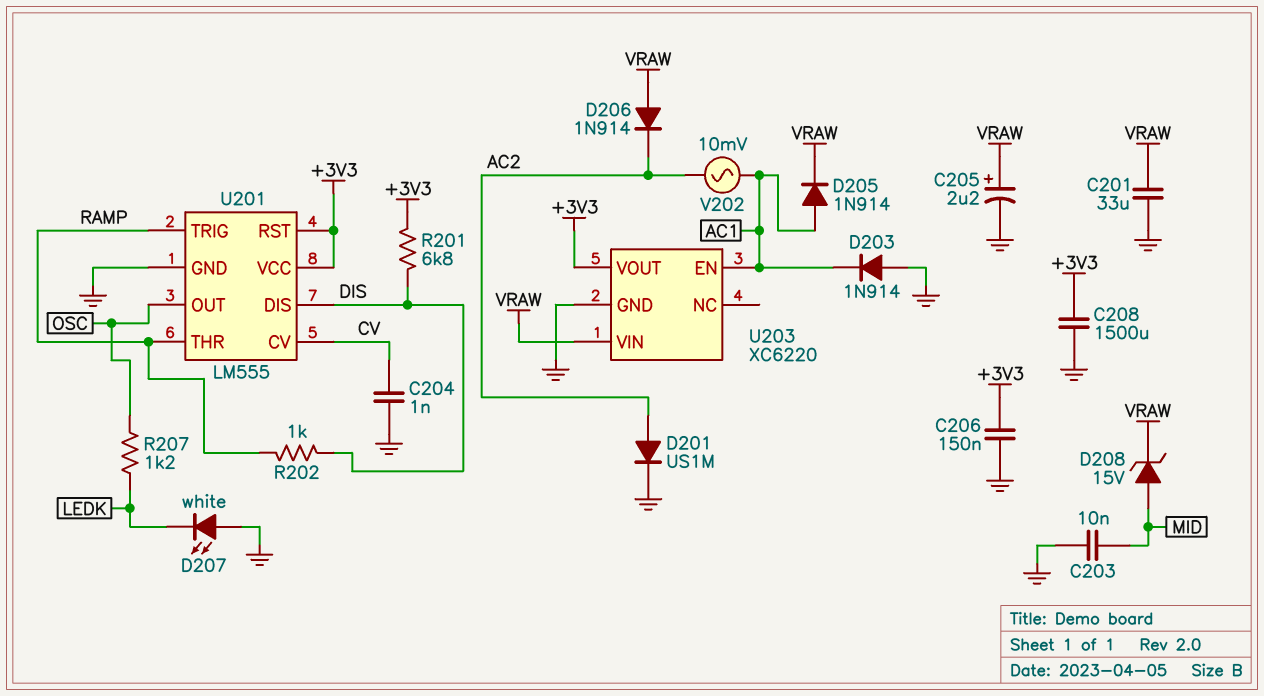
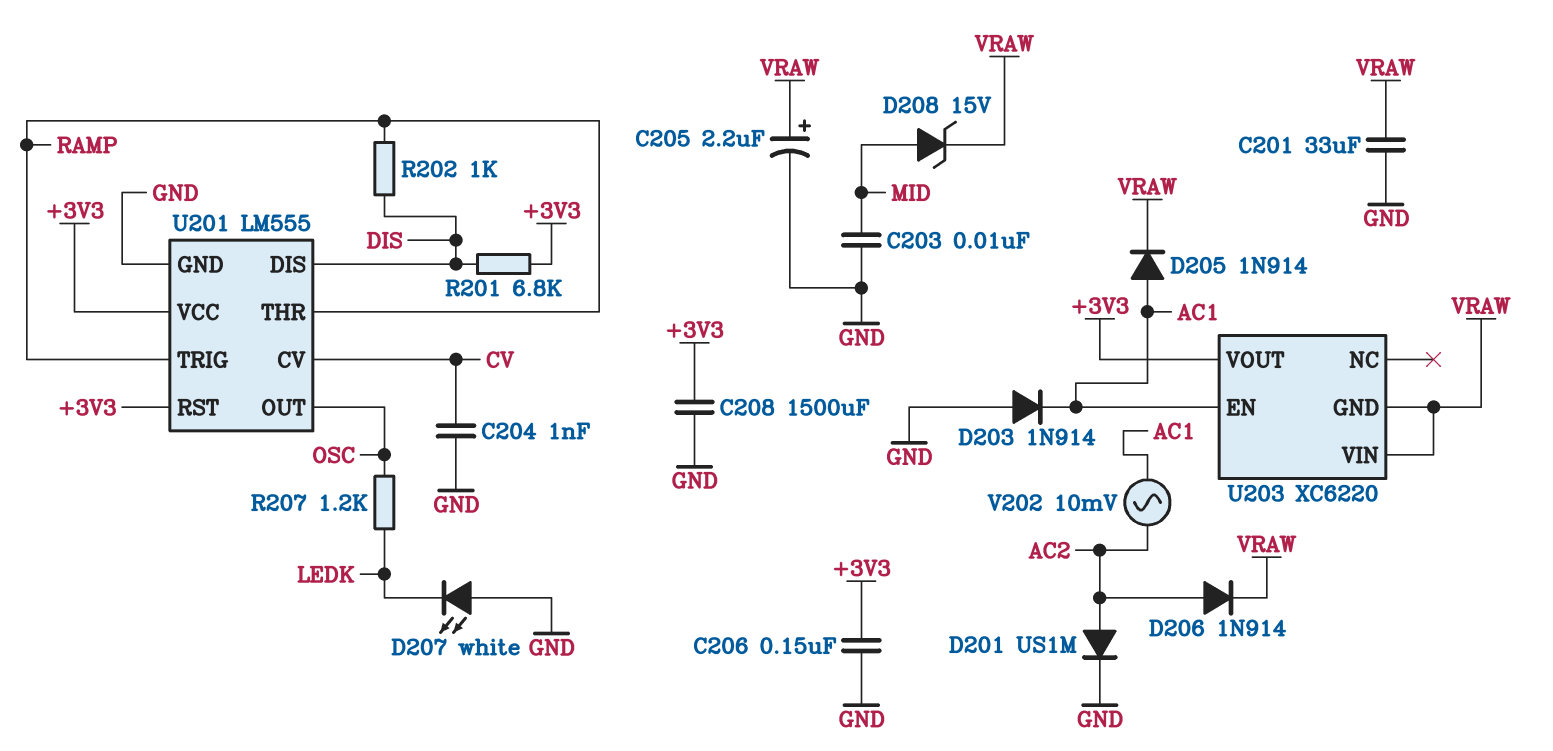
D206: diode 1N914 (A VRAW, K AC2) -> diode 1N914 (A AC2, K VRAW)
U203 pin GND: GND -> VRAW

